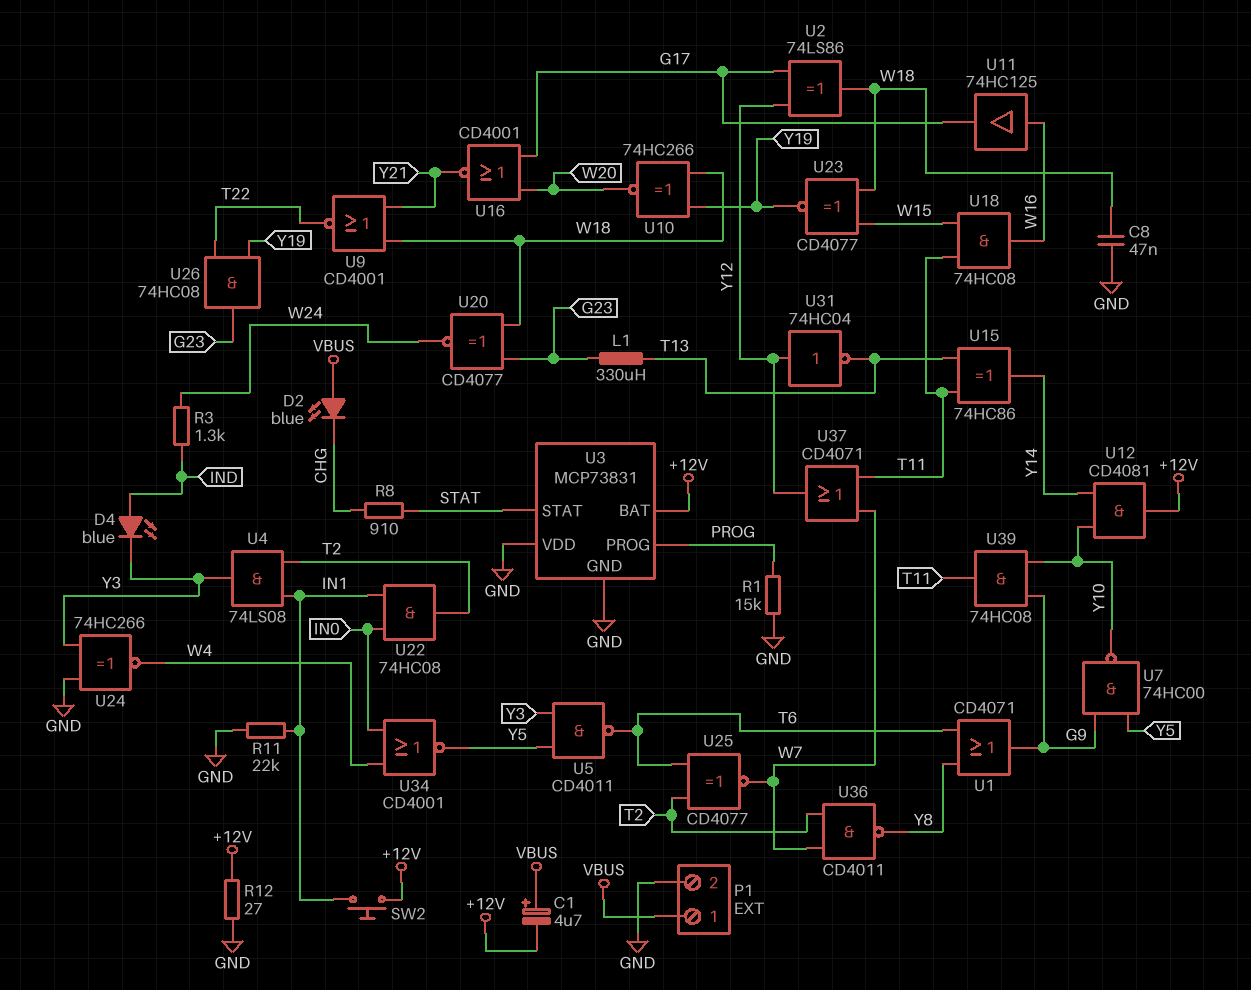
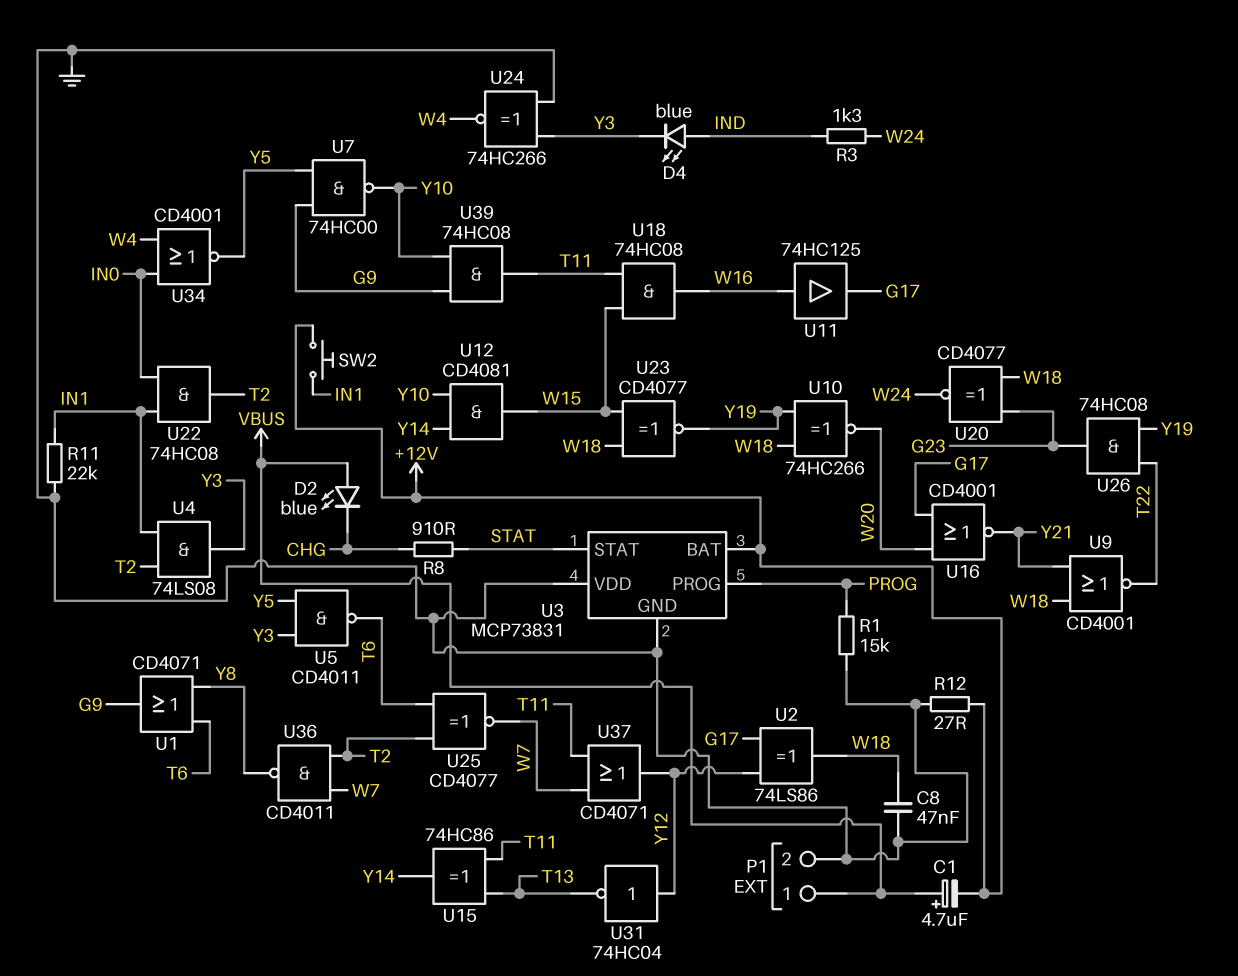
L1: 330uH (G23, T13) -> none
U12: AND CD4081 (in Y10, in Y14, out +12V) -> AND CD4081 (in Y10, in Y14, out W15)

